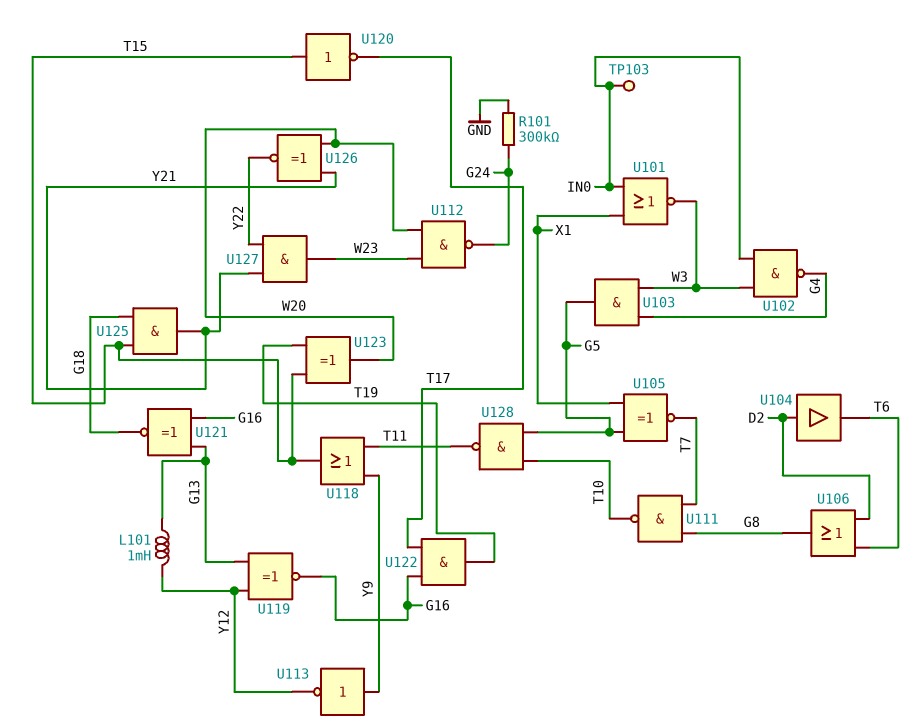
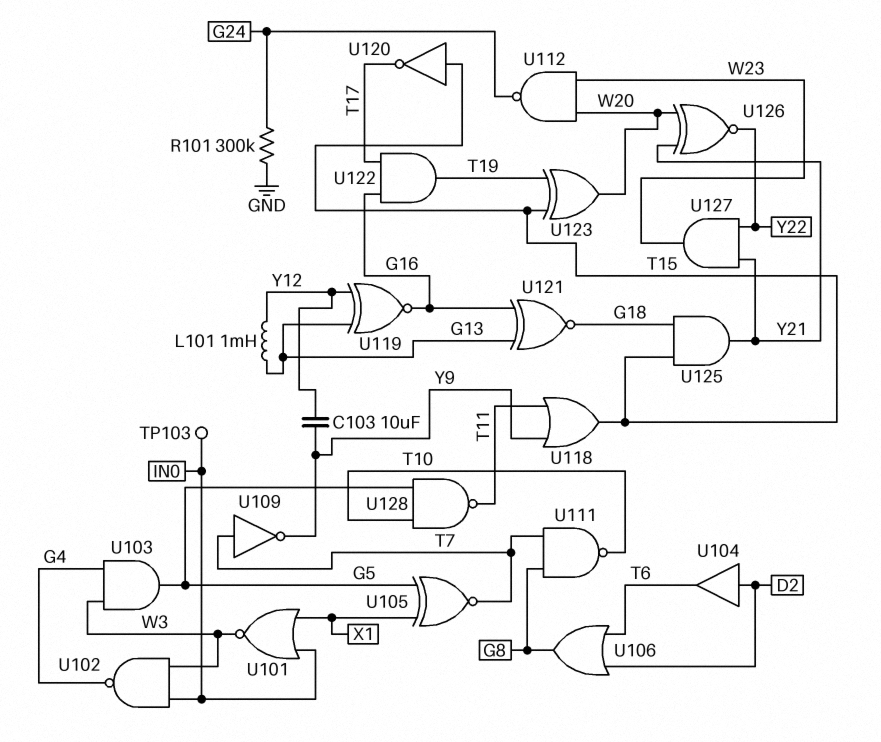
C103: none -> 10uF (Y9, Y12)
U109: none -> NOT (in T7, out Y9)
U113: NOT (in Y9, out Y12) -> none

